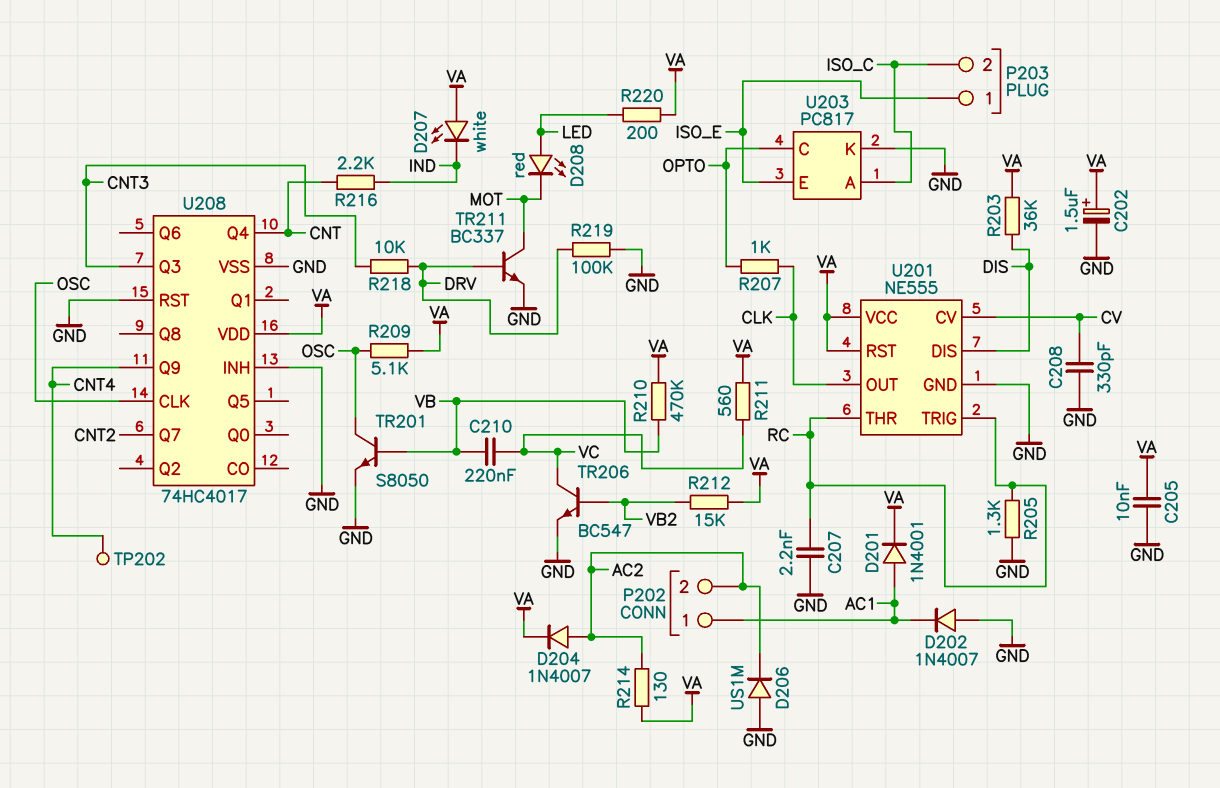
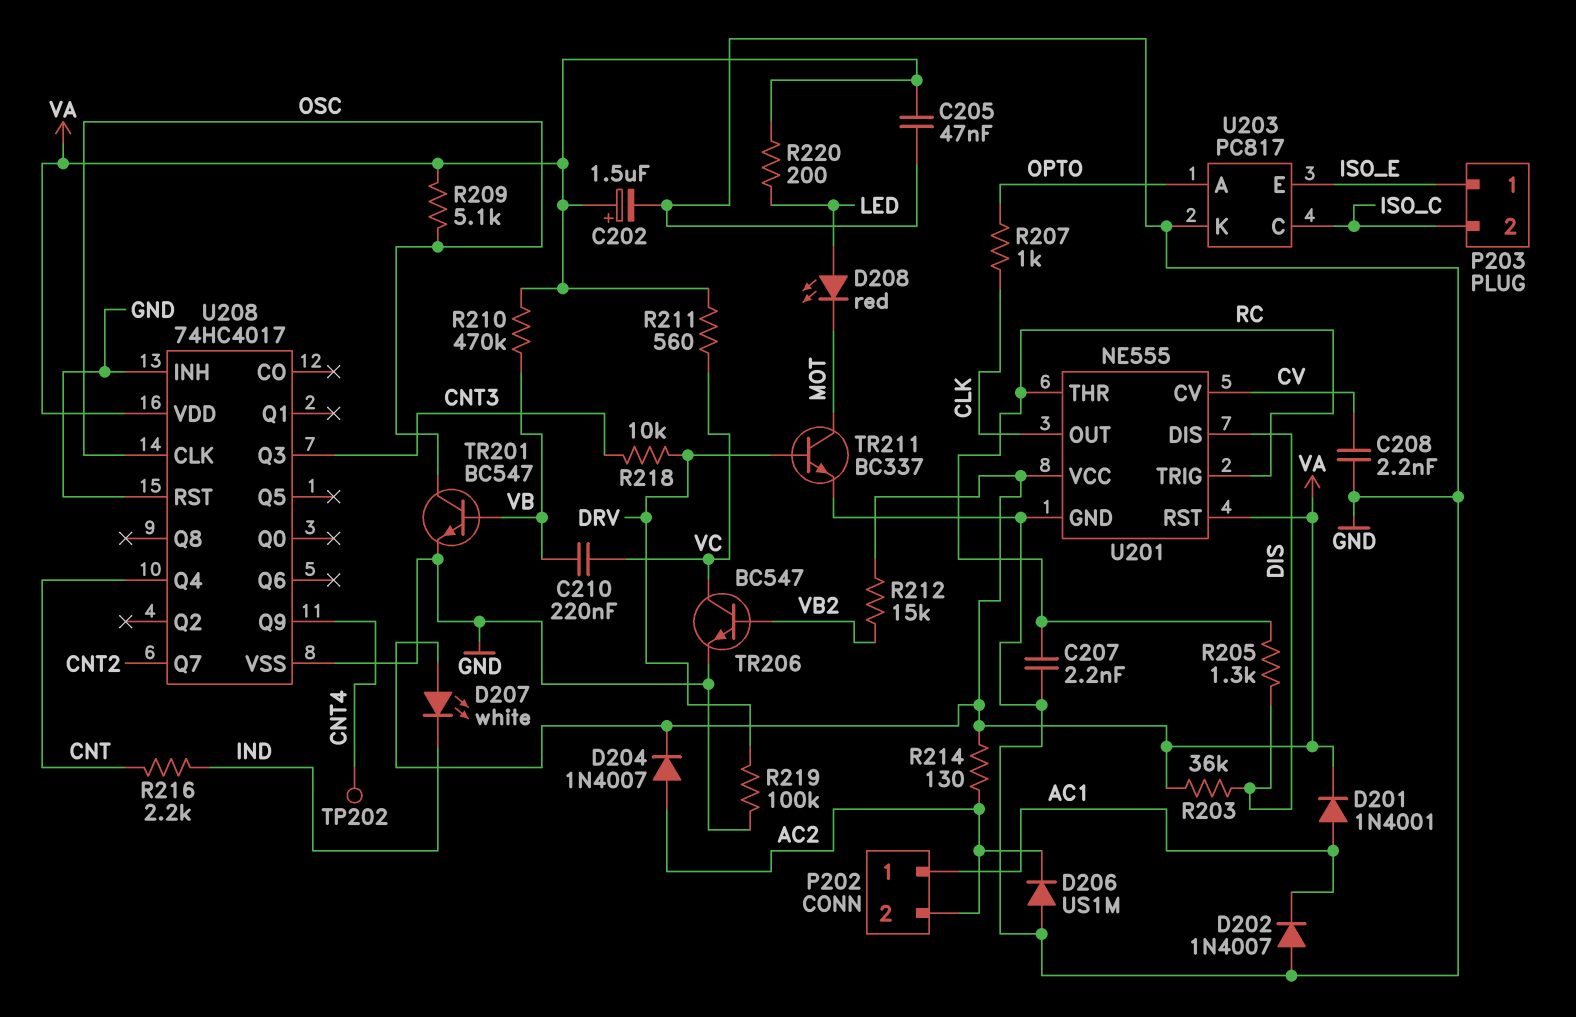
C205: 10nF (GND, VA) -> 47nF (GND, VA)
C208: 330pF (CV, GND) -> 2.2nF (CV, GND)
R205: 1.3k (GND, RC) -> 1.3k (DIS, RC)
TR201: NPN S8050 (B VB, C OSC, E GND) -> NPN BC547 (B VB, C OSC, E GND)
U203 pin A: ISO_C -> OPTO
U203 pin C: OPTO -> ISO_C

